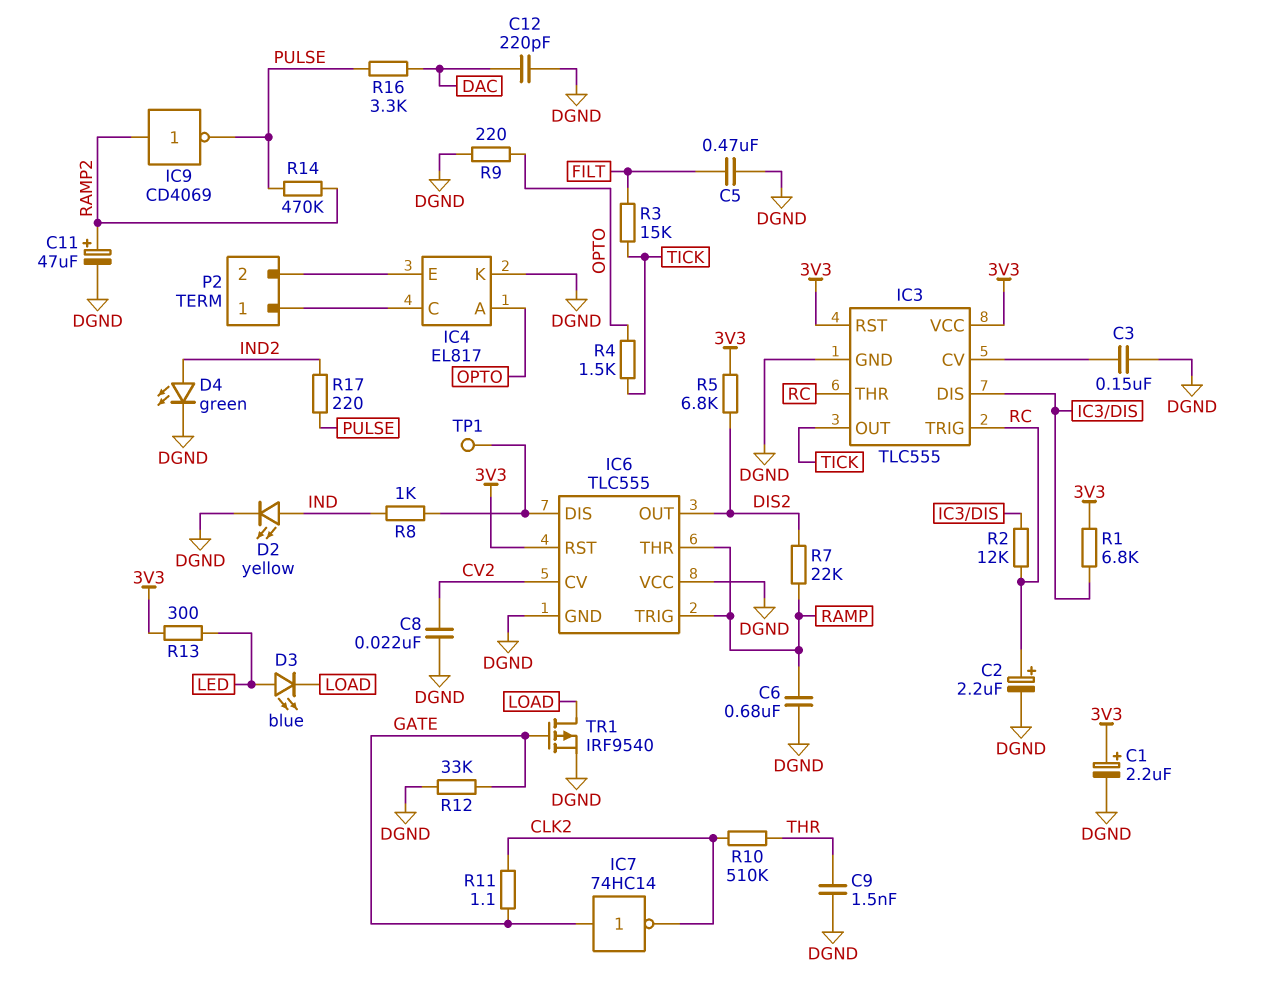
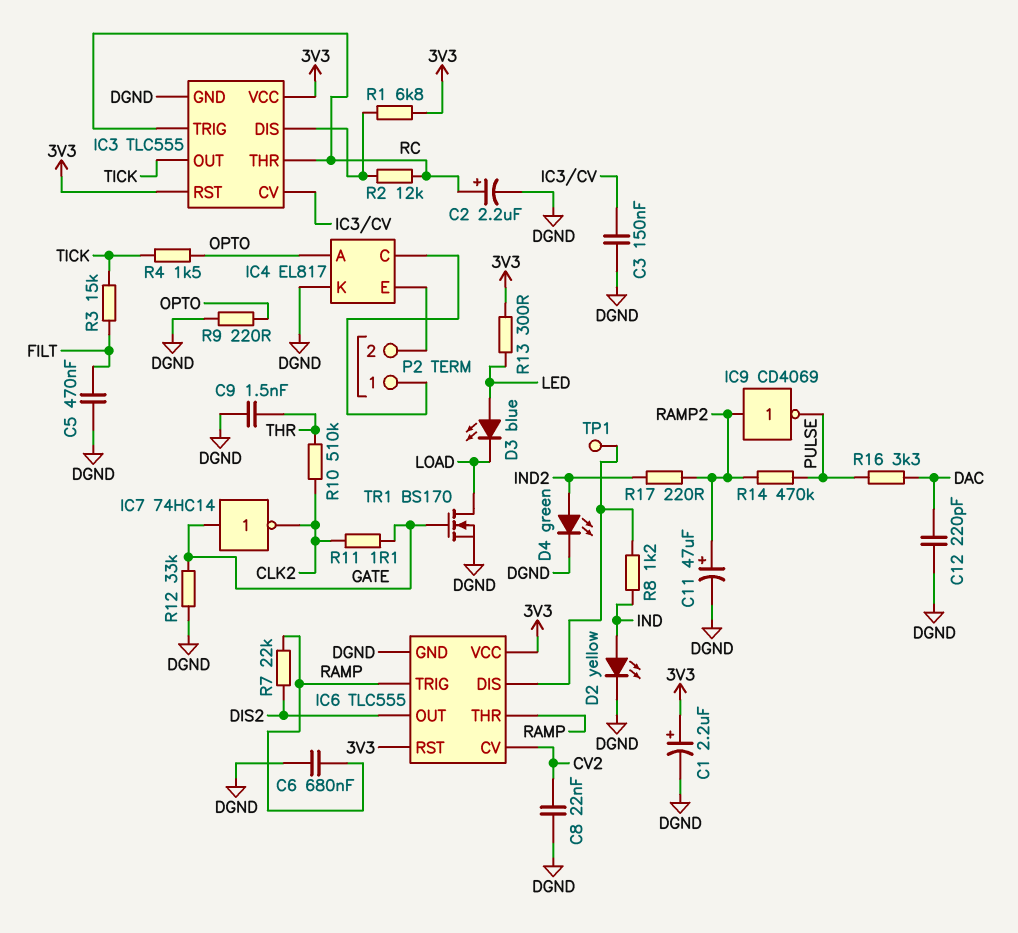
IC6 pin VCC: DGND -> 3V3
R5: 6.8k (3V3, DIS2) -> none
R8: 1k (IC6/DIS, IND) -> 1.2k (IC6/DIS, IND)
R17: 220 (IND2, PULSE) -> 220 (IND2, RAMP2)
TR1: PMOS IRF9540 (G GATE, D LOAD, S DGND) -> NMOS BS170 (G GATE, D LOAD, S DGND)

